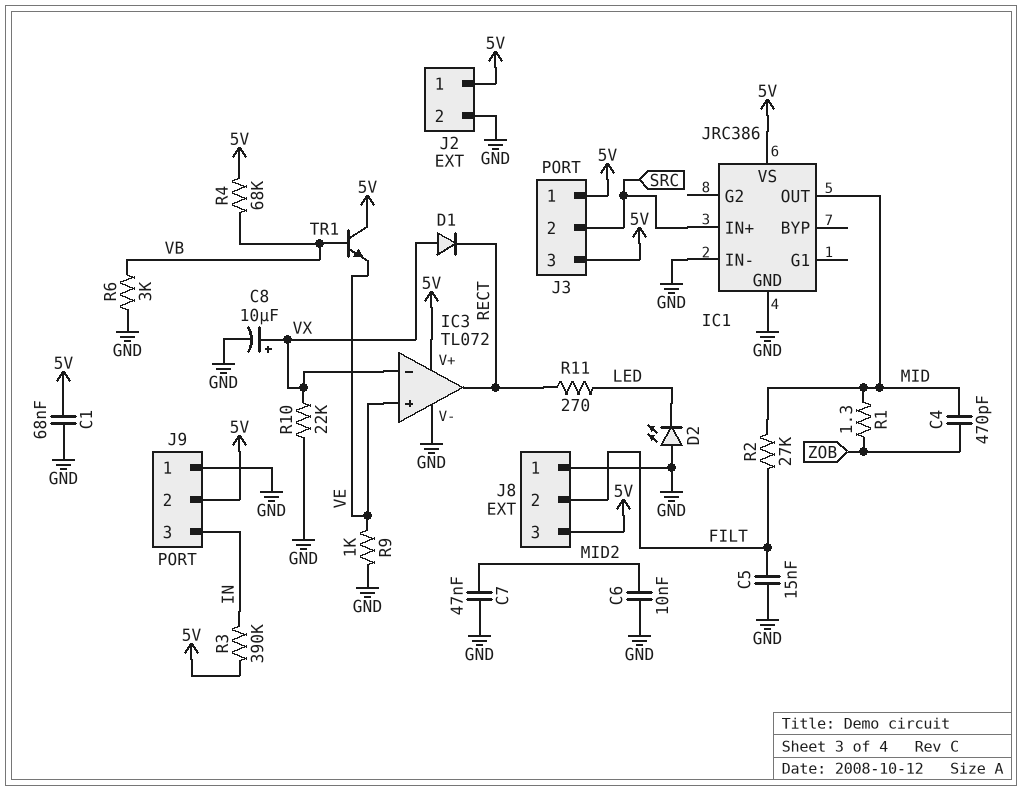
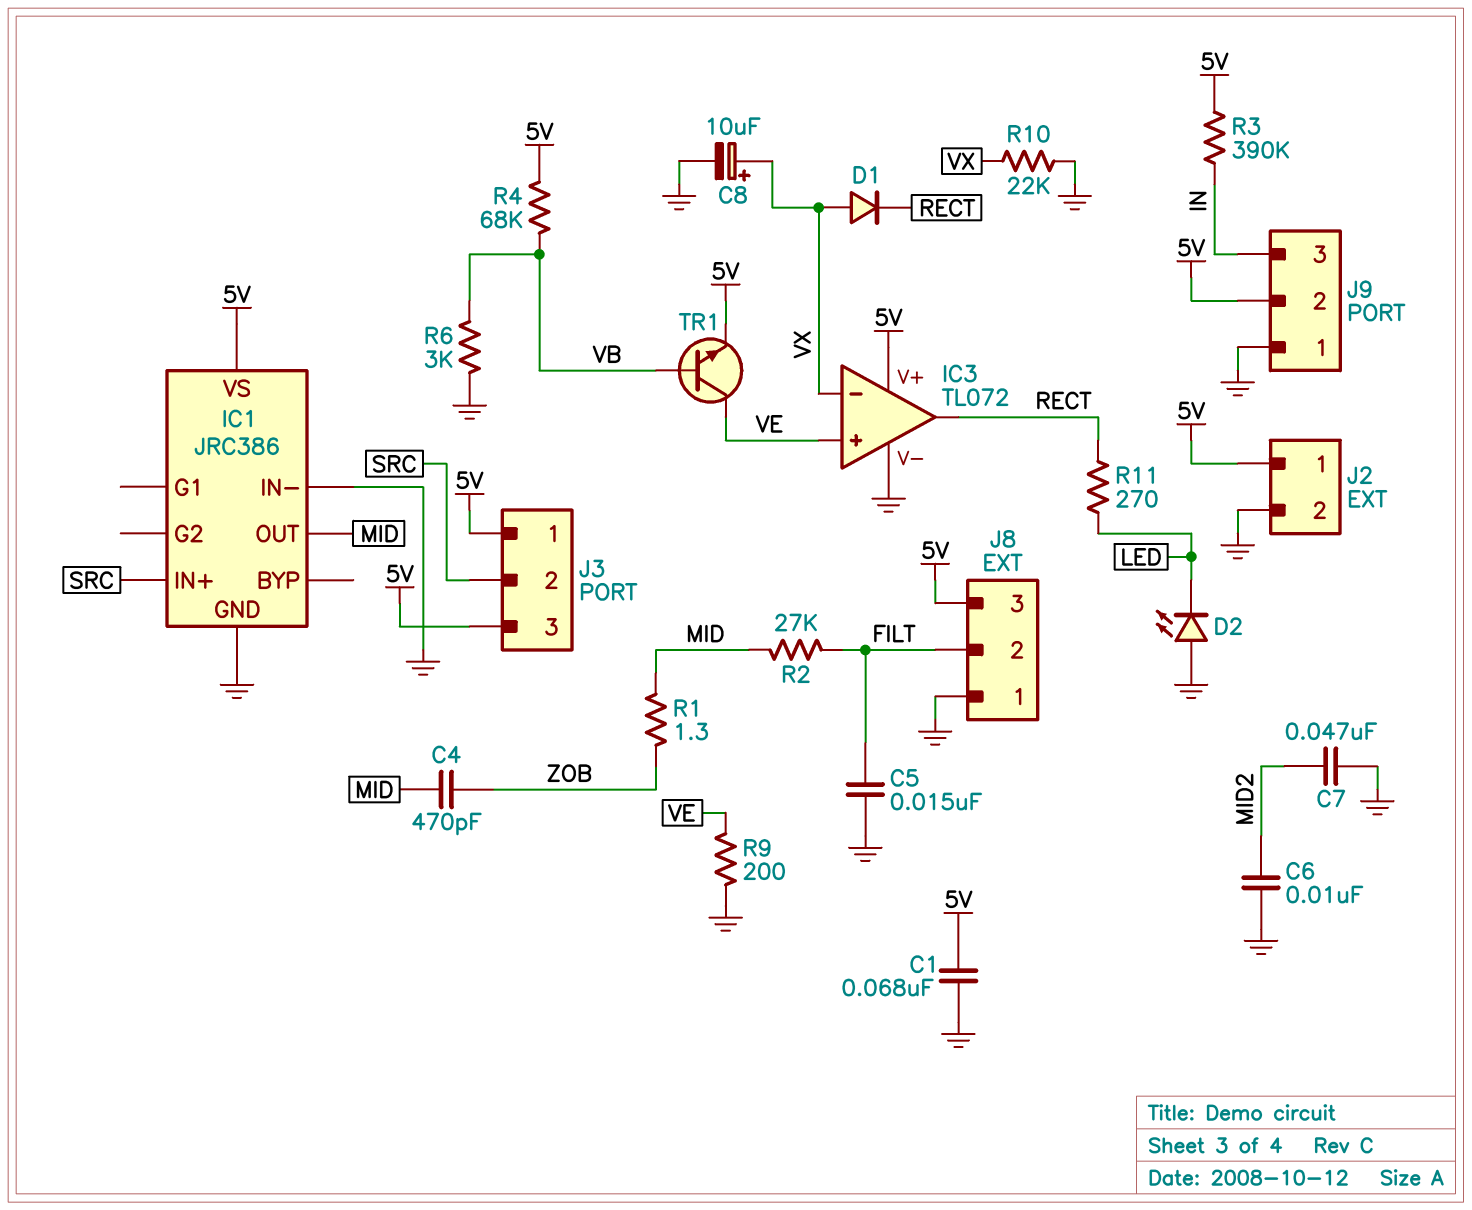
R9: 1k (GND, VE) -> 200 (GND, VE)
TR1: NPN (B VB, C 5V, E VE) -> NPN (B VB, C VE, E 5V)

